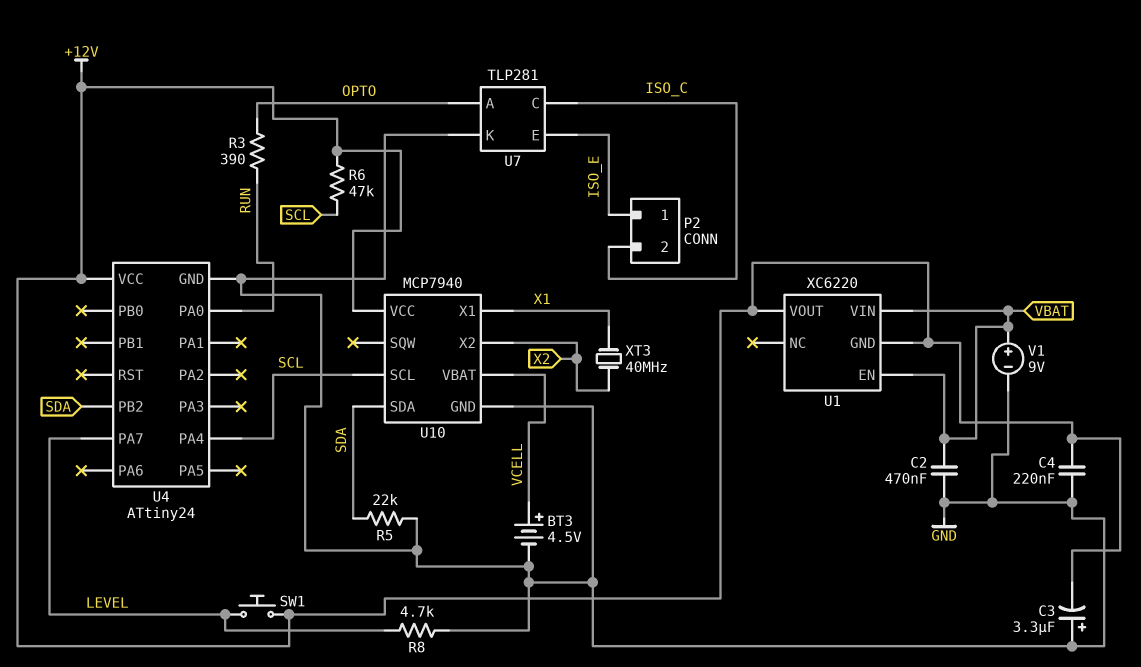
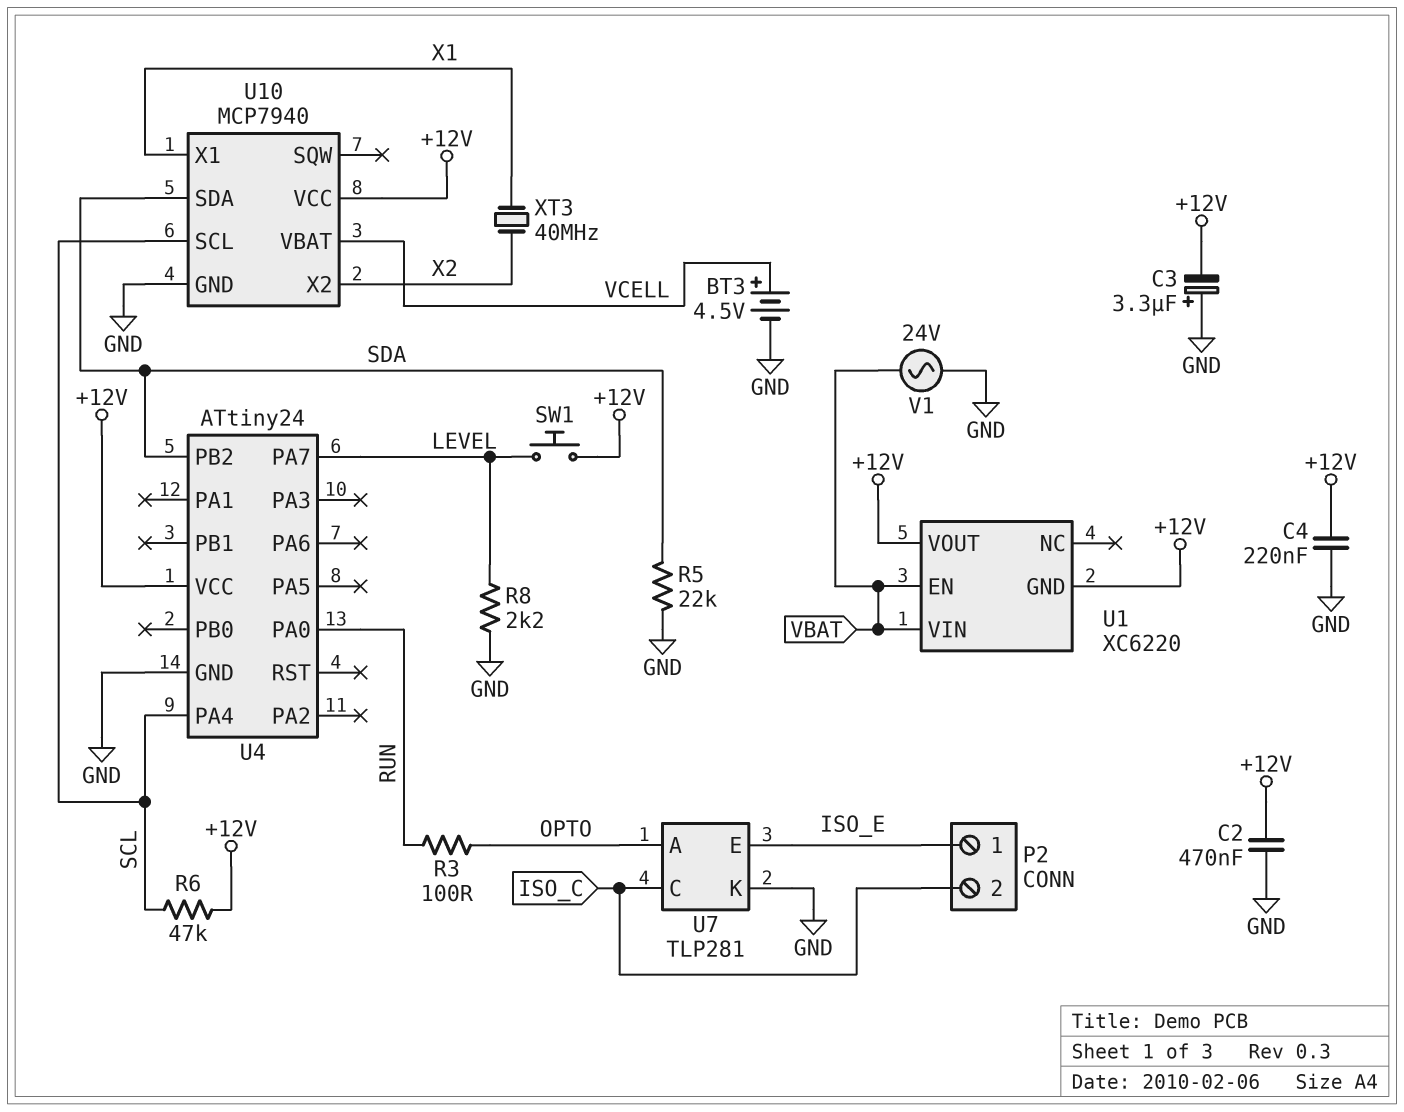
C2: 470nF (GND, VBAT) -> 470nF (+12V, GND)
R3: 390 (OPTO, RUN) -> 100 (OPTO, RUN)
R8: 4.7k (GND, LEVEL) -> 2.2k (GND, LEVEL)
V1: 9V (plus VBAT, minus GND) -> AC 24V (GND, VBAT)

